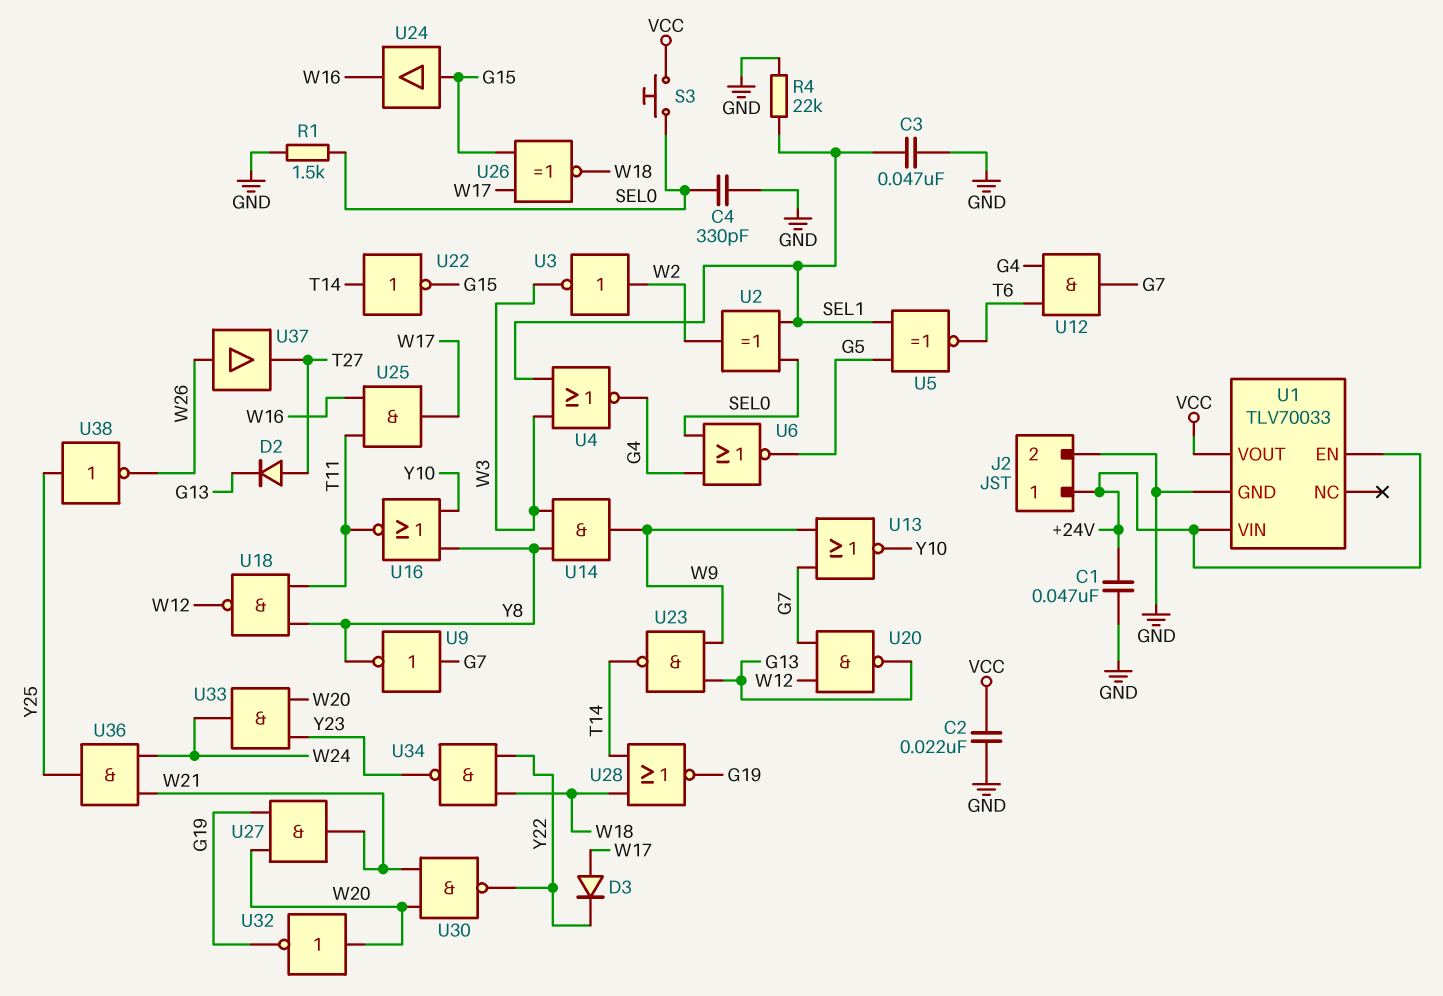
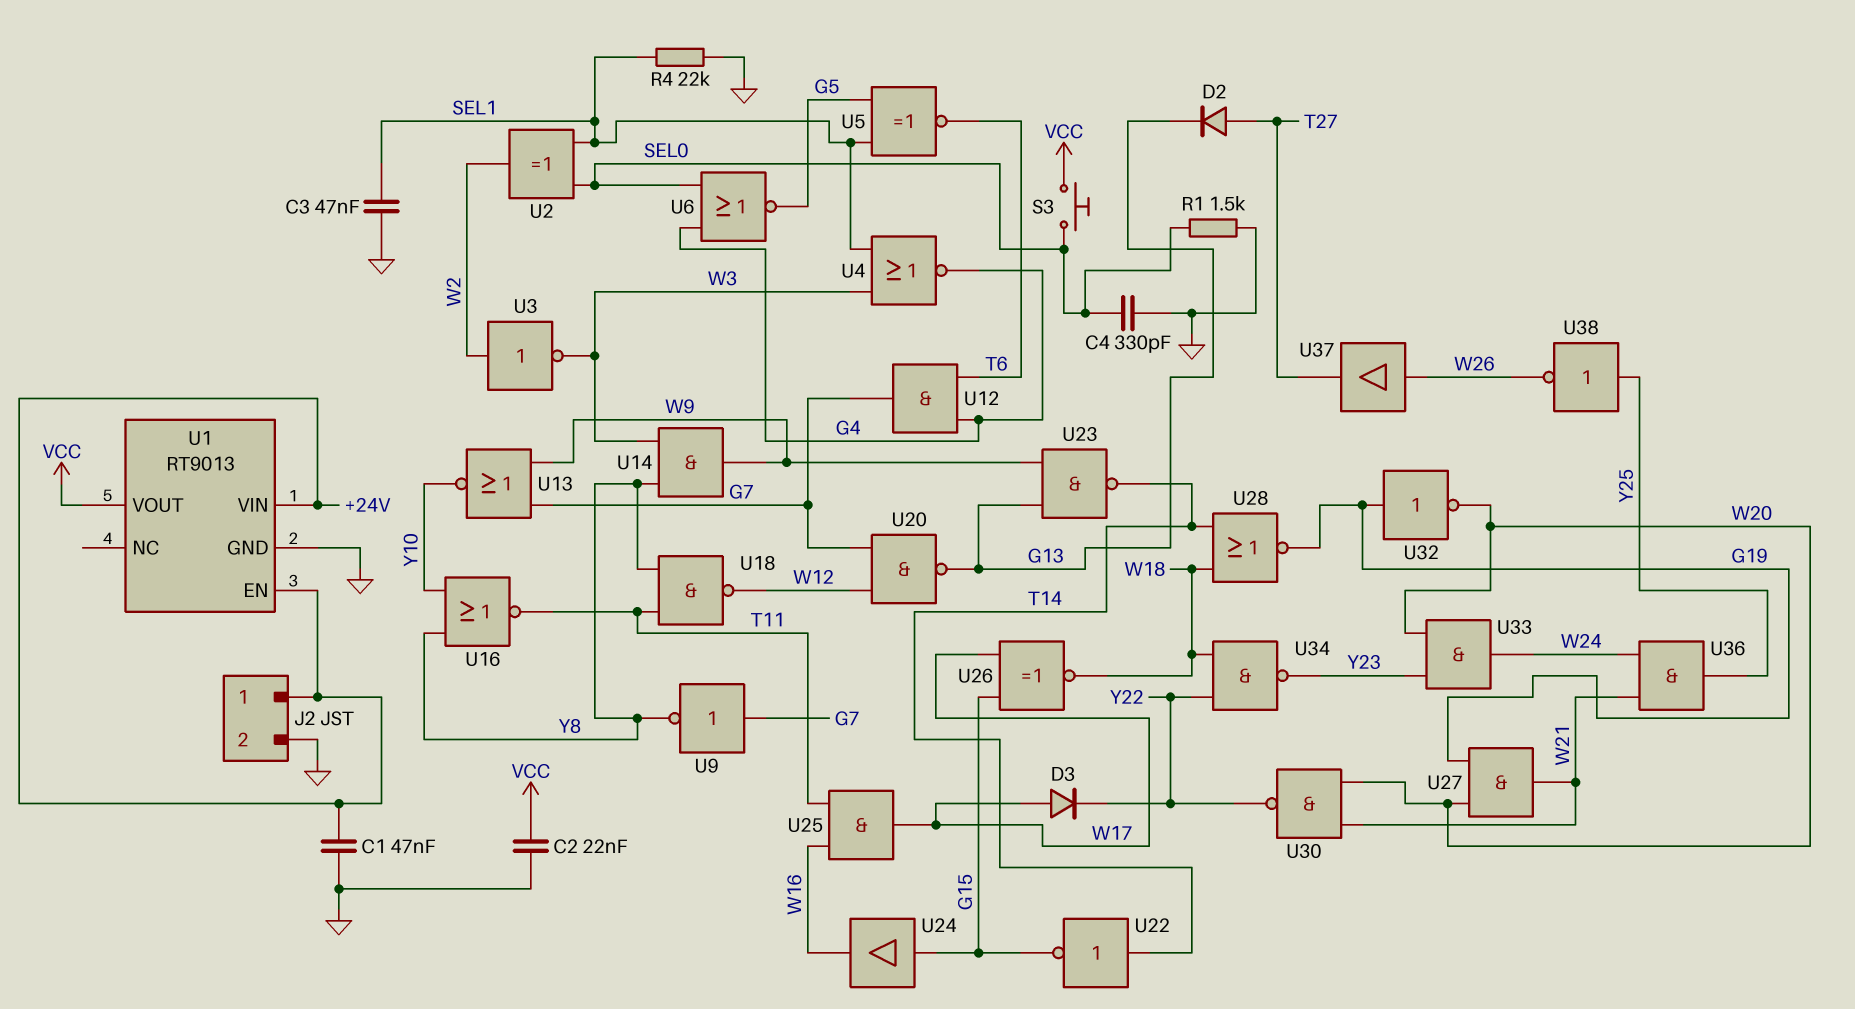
U1: TLV70033 -> RT9013
U32: NOT (in W20, out G19) -> NOT (in G19, out W20)

